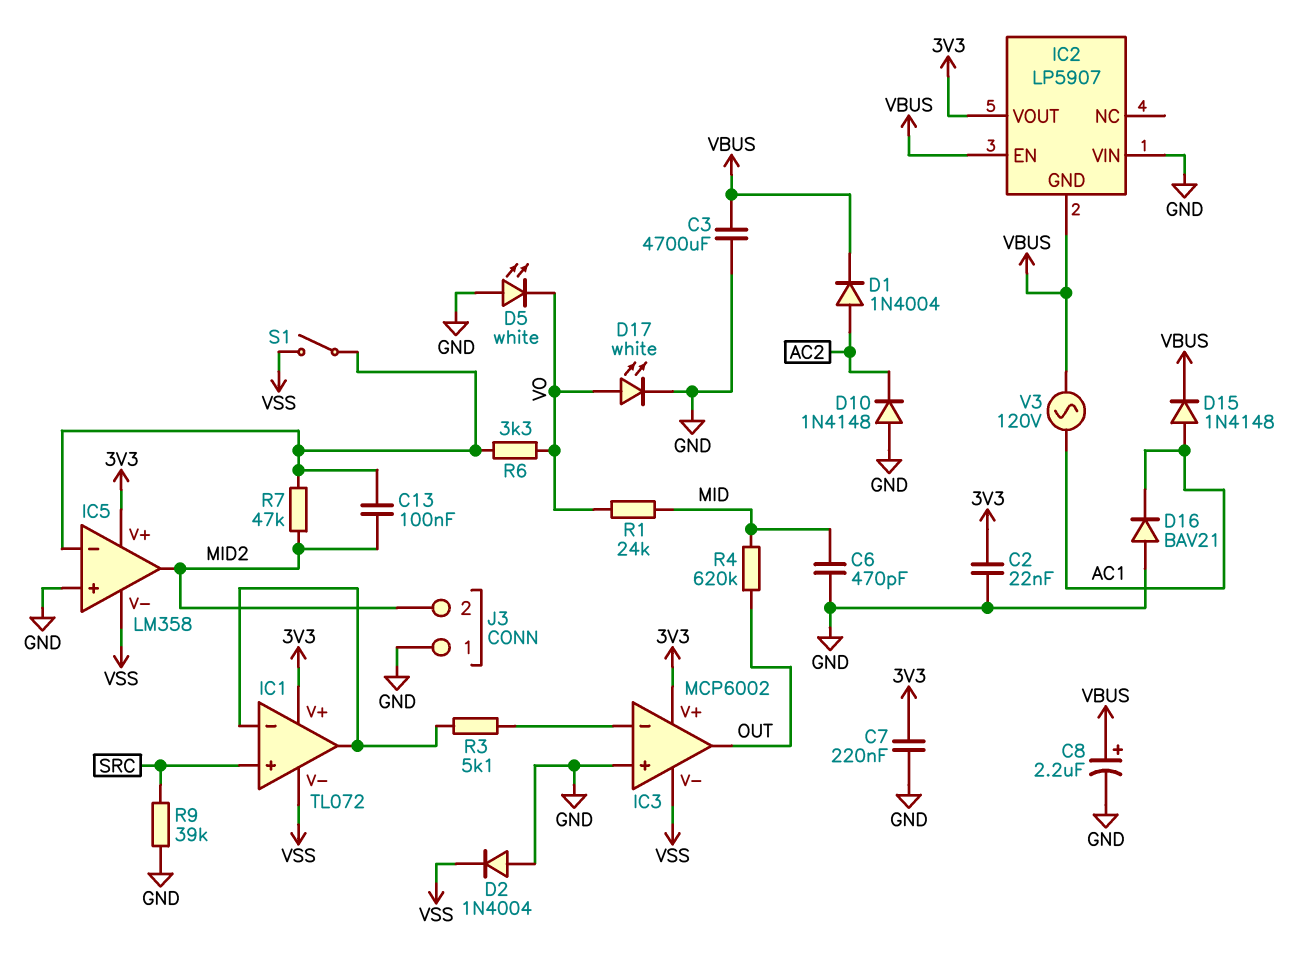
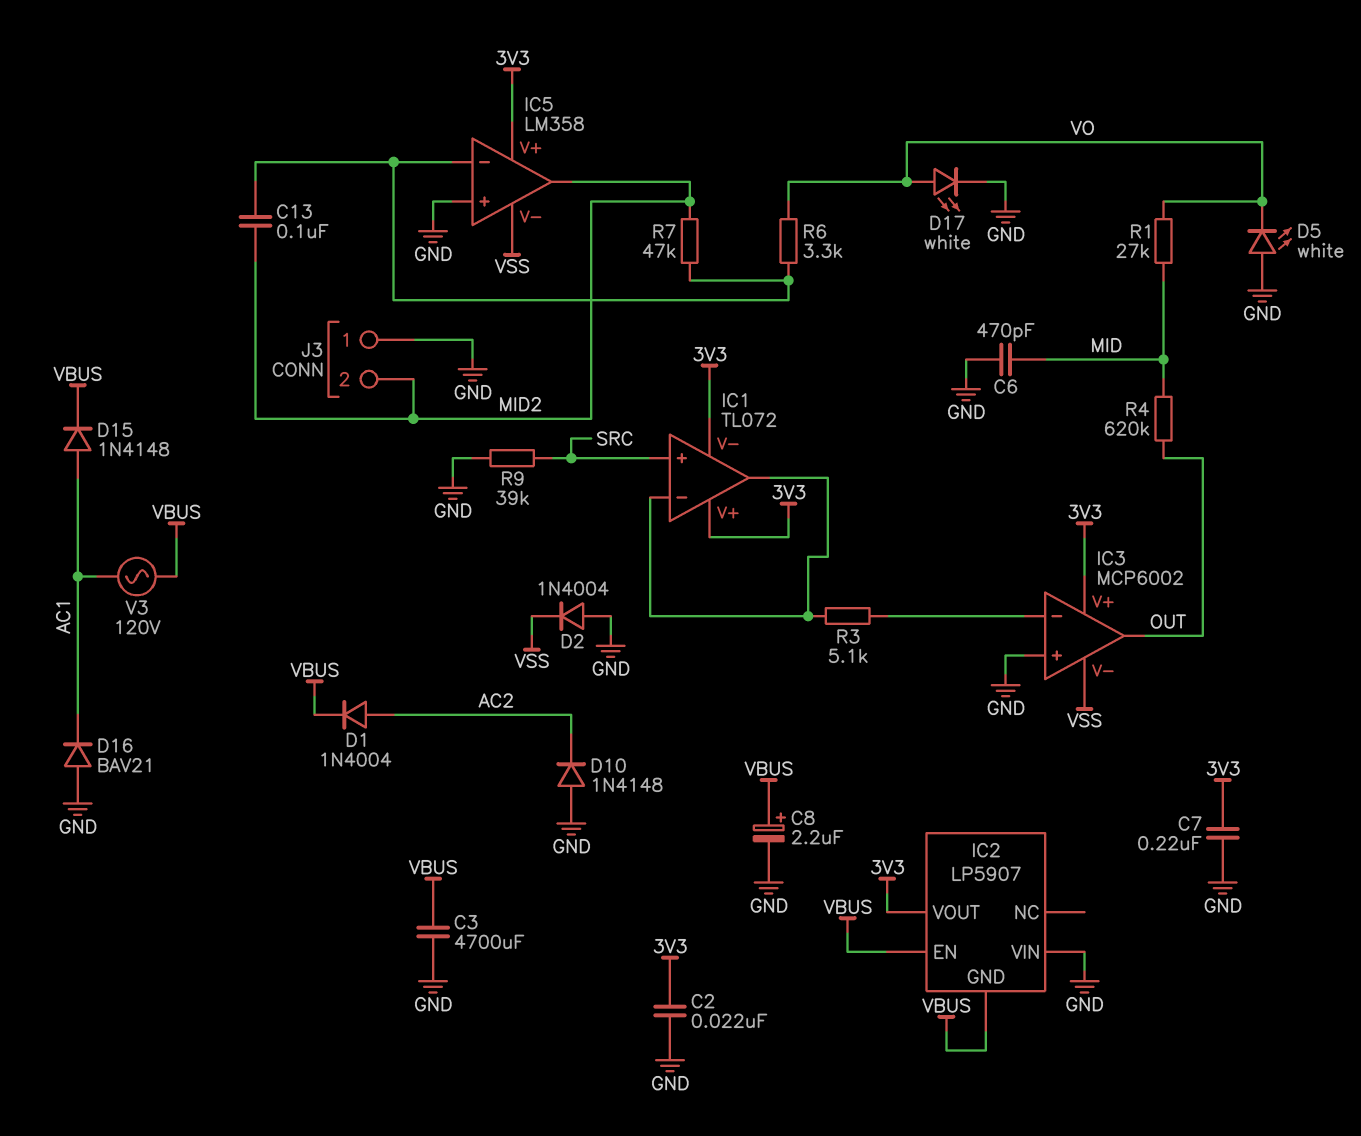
IC1 pin V-: VSS -> 3V3
R1: 24k (MID, VO) -> 27k (MID, VO)
S1: switch (IC5/in-, VSS) -> none

